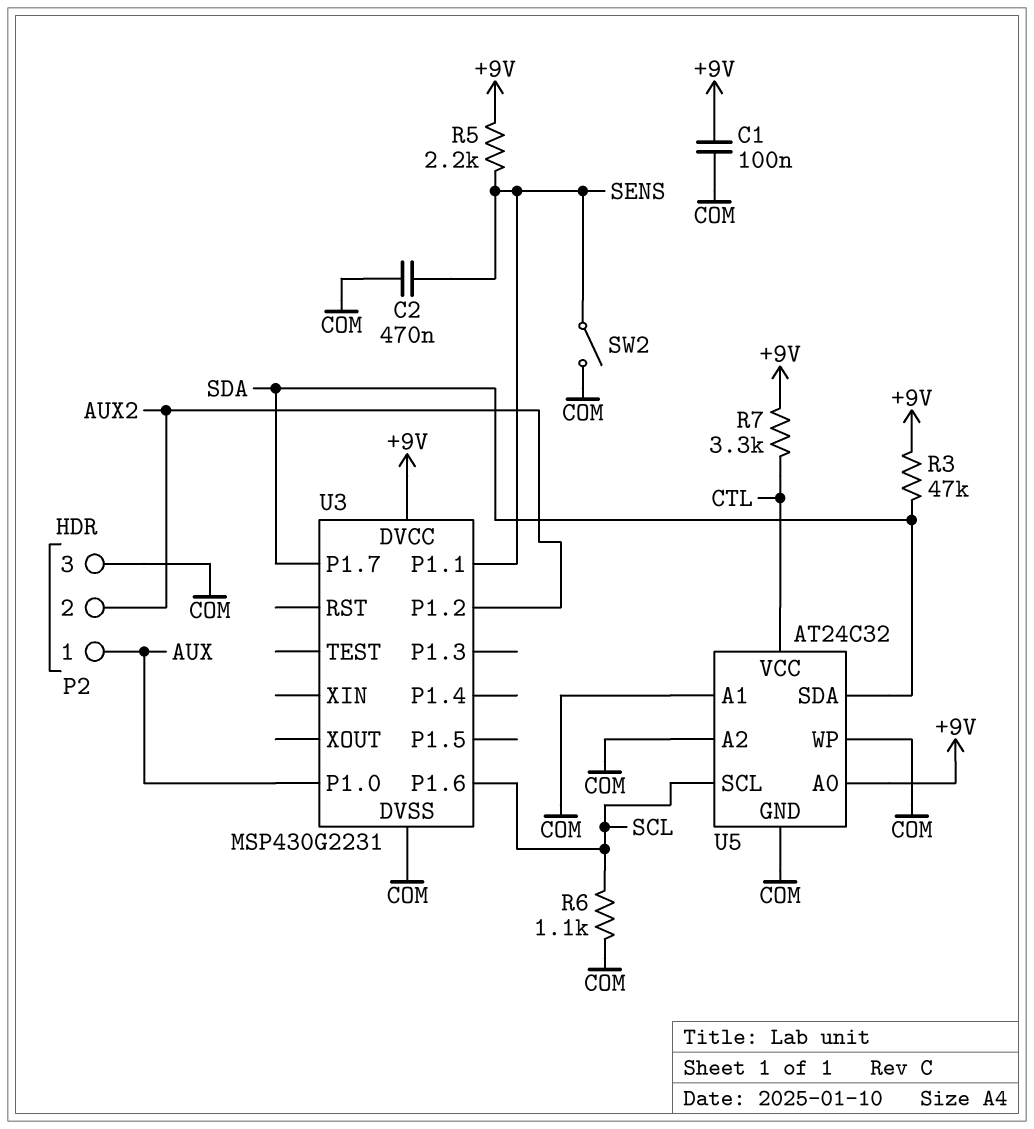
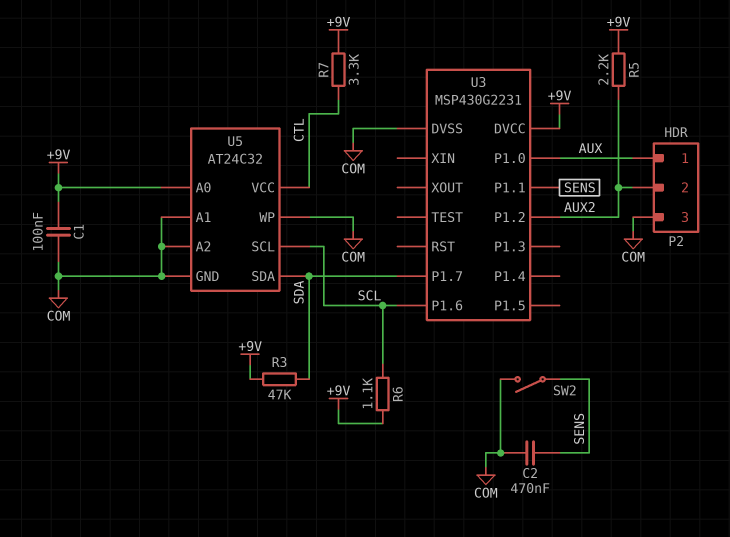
R5: 2.2k (+9V, SENS) -> 2.2k (+9V, AUX2)
R6: 1.1k (COM, SCL) -> 1.1k (+9V, SCL)

